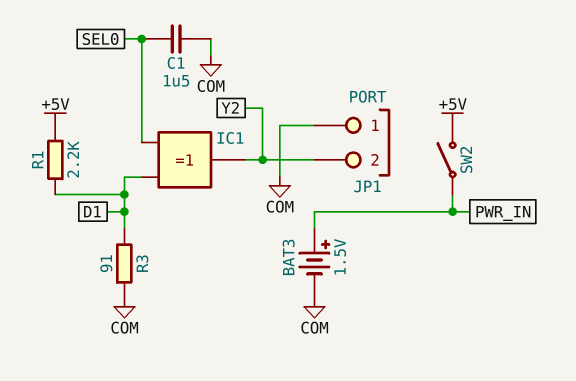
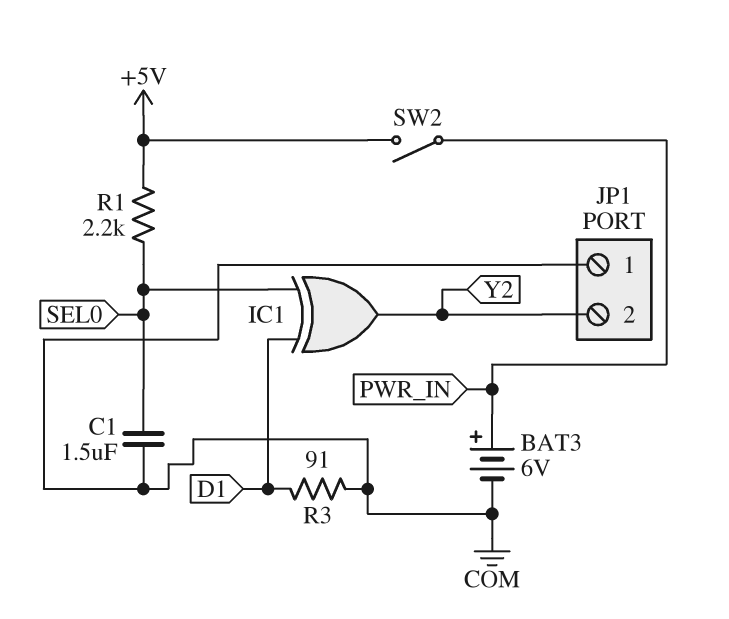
BAT3: 1.5V (plus PWR_IN, minus COM) -> 6V (plus PWR_IN, minus COM)
R1: 2.2k (+5V, D1) -> 2.2k (+5V, SEL0)

